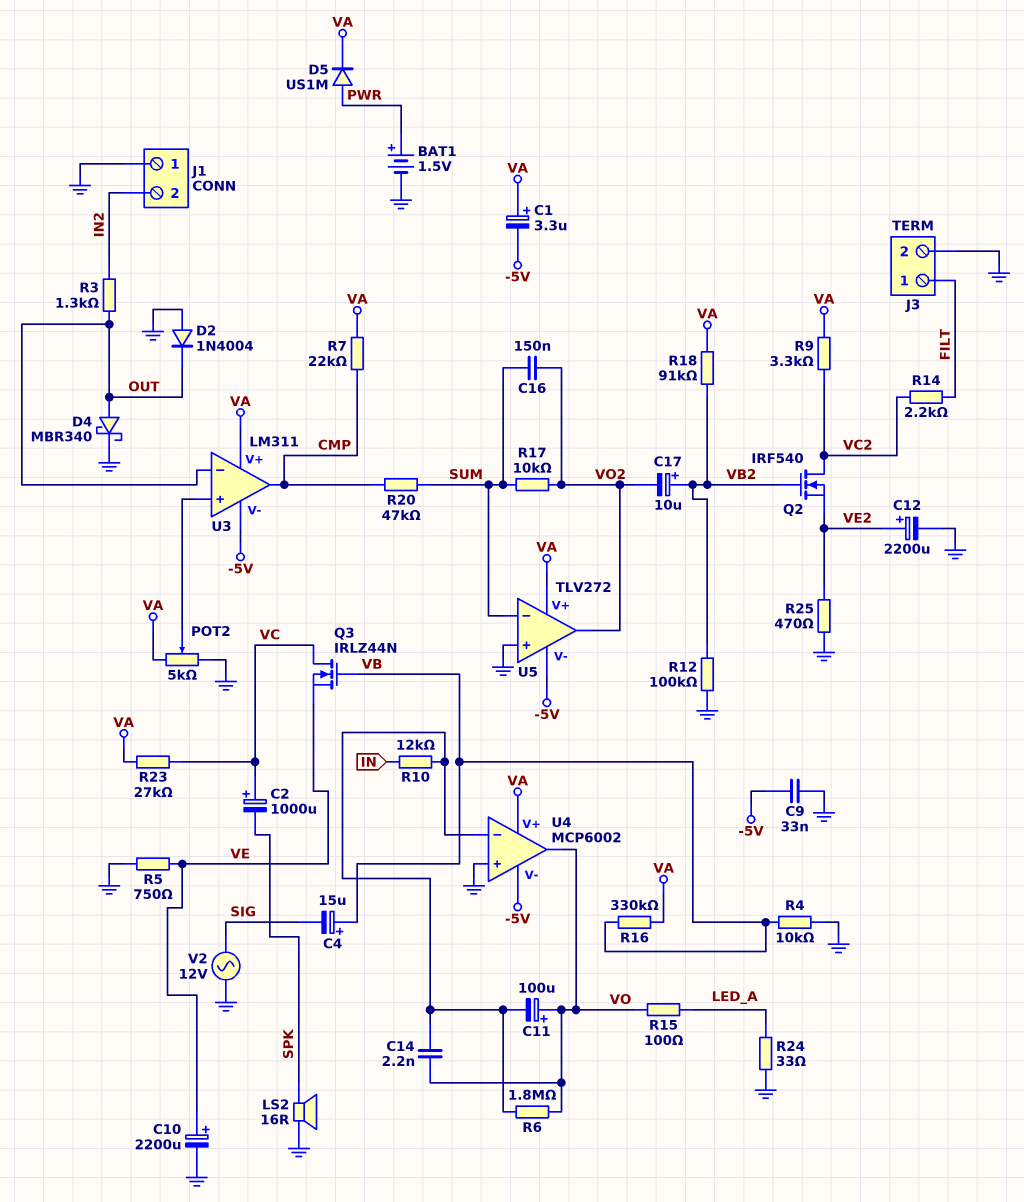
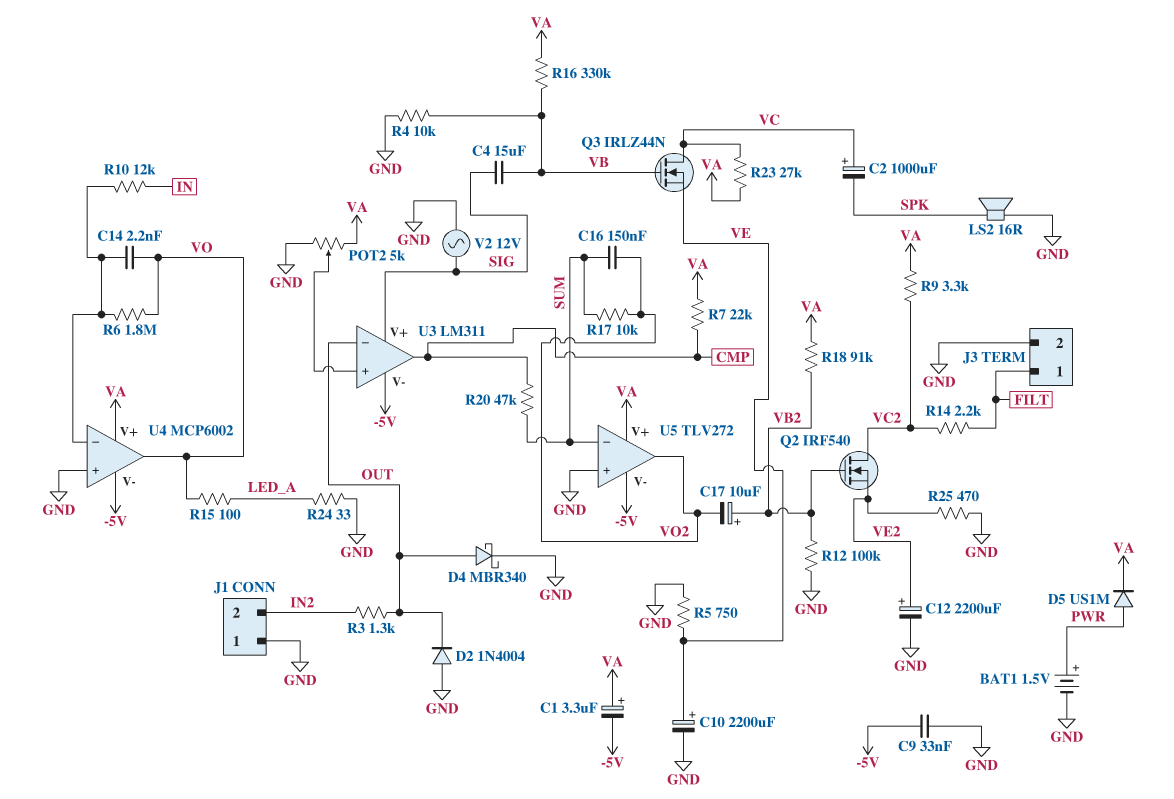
C4: 15uF (plus VB, minus SIG) -> 15uF (SIG, VB)
C11: 100uF (plus VO, minus U4/in-) -> none
U3 pin V+: VA -> SIG

